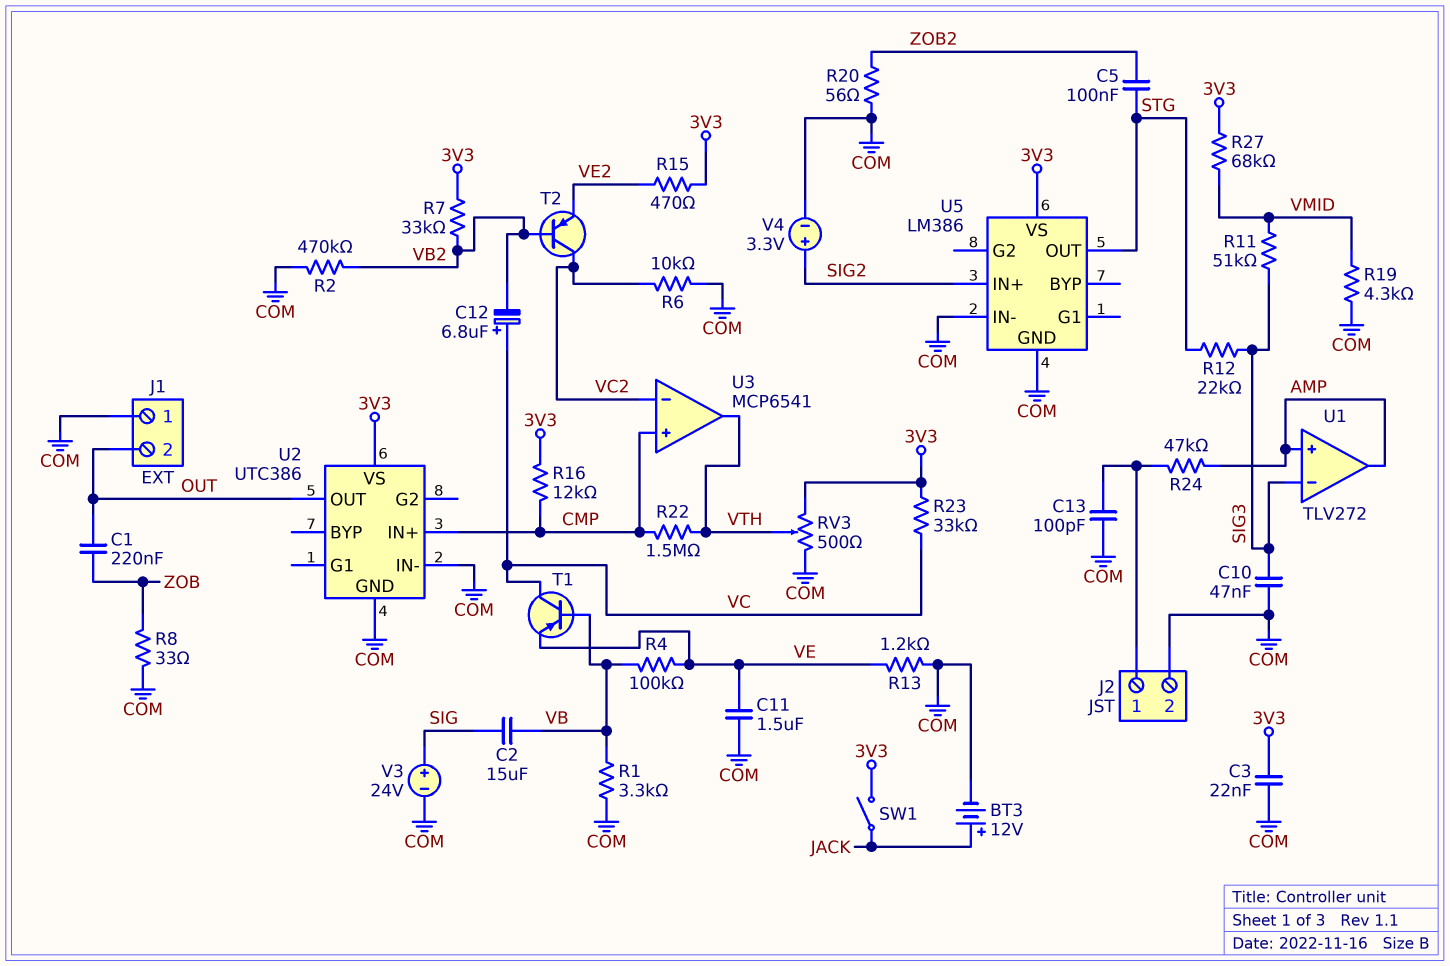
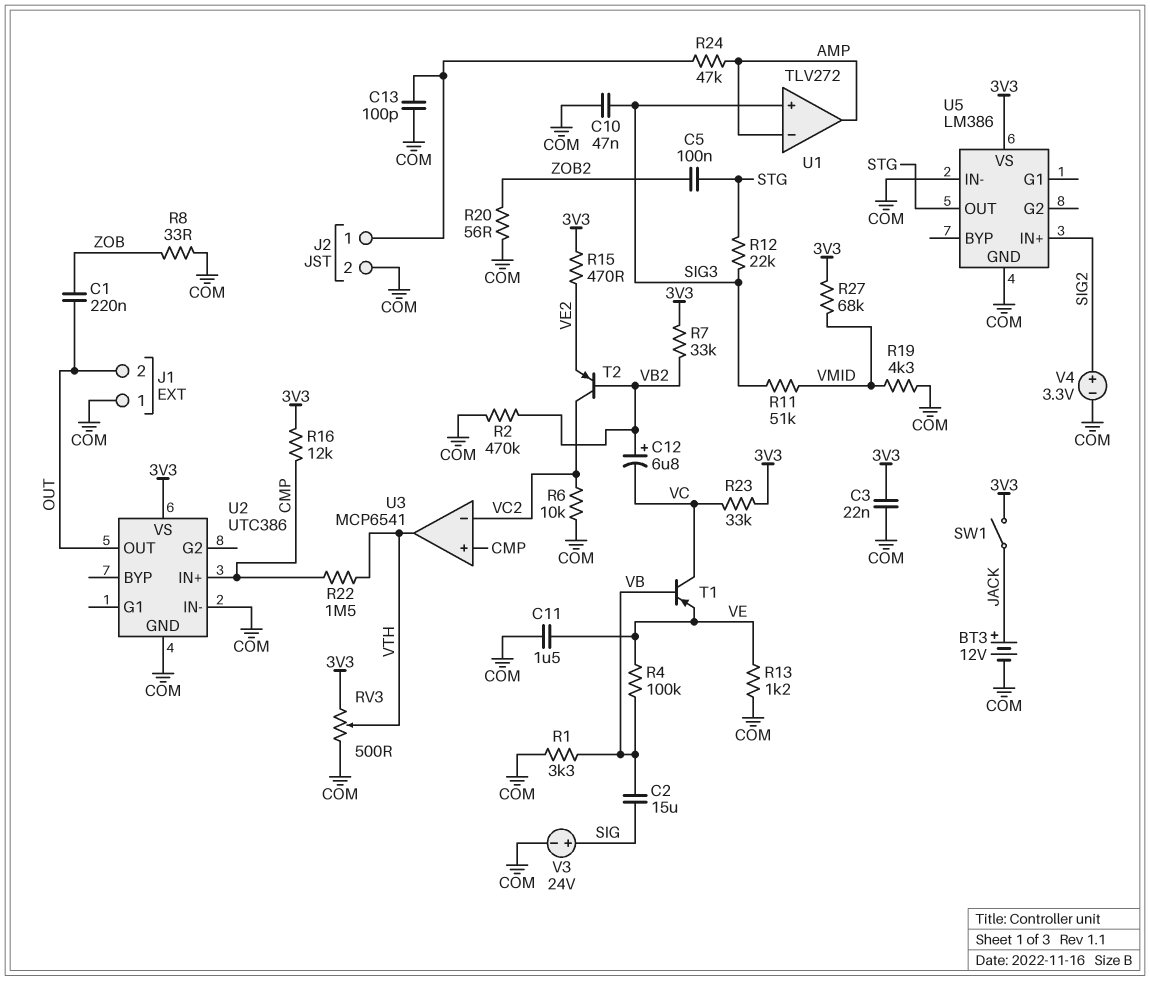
C12: 6.8uF (plus VC, minus VB2) -> 6.8uF (plus VB2, minus VC)
U1 pin in+: AMP -> SIG3
U1 pin in-: SIG3 -> AMP

